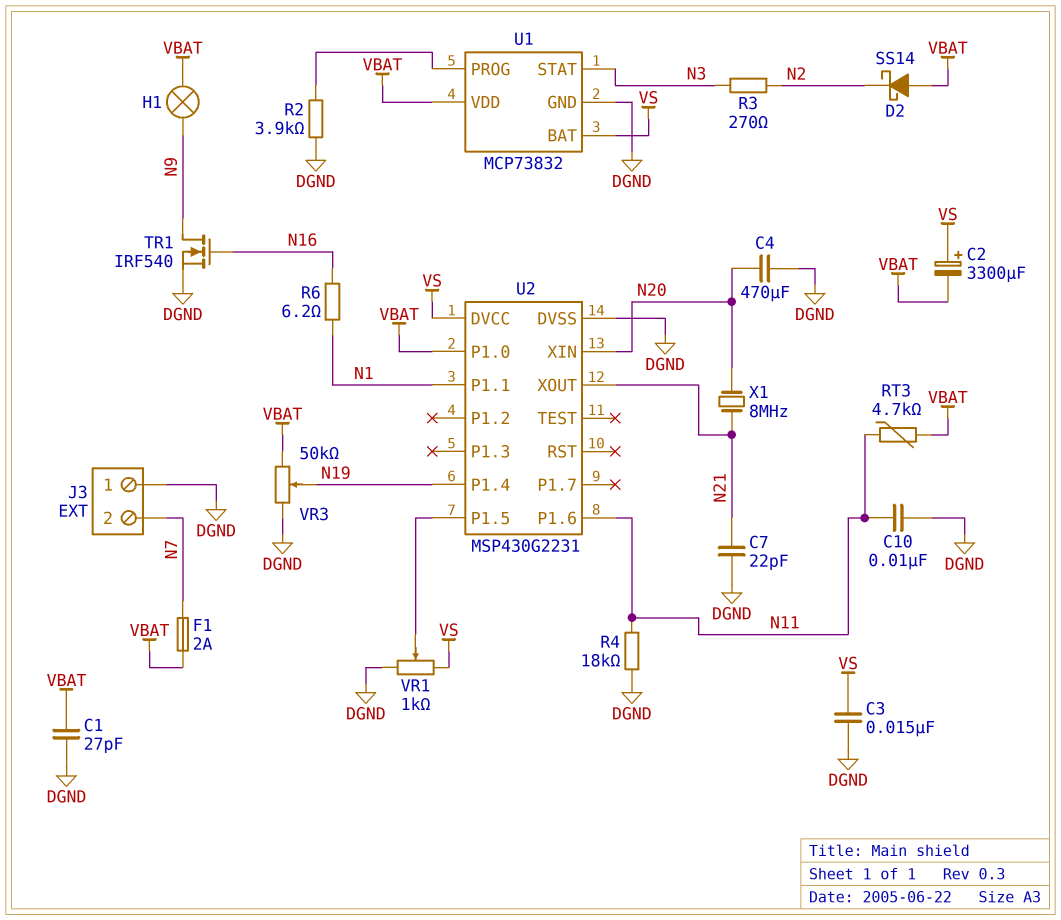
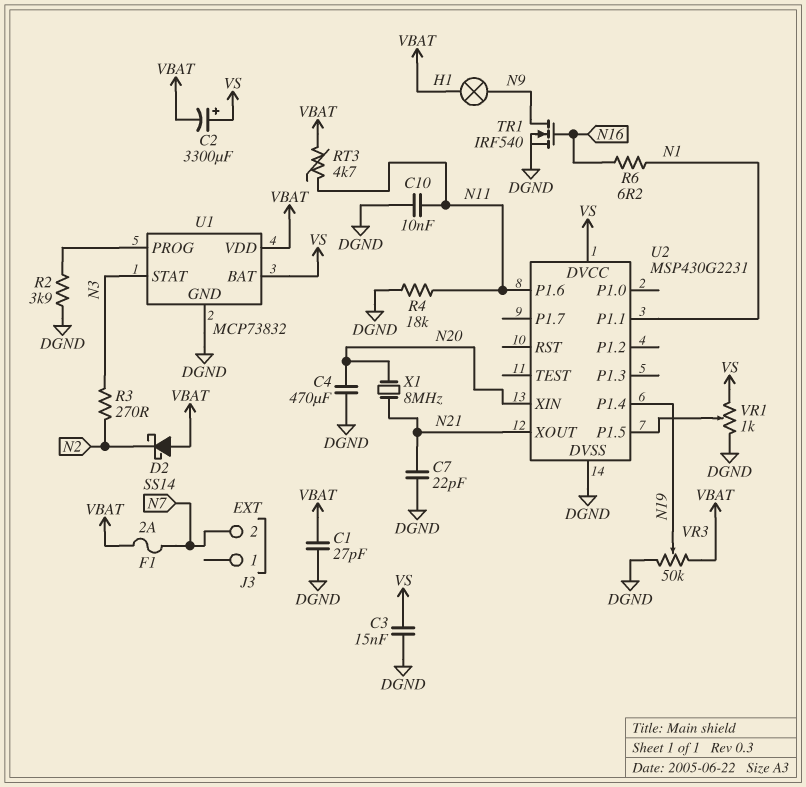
J3 pin 1: DGND -> none
U2 pin P1.0: VBAT -> none

